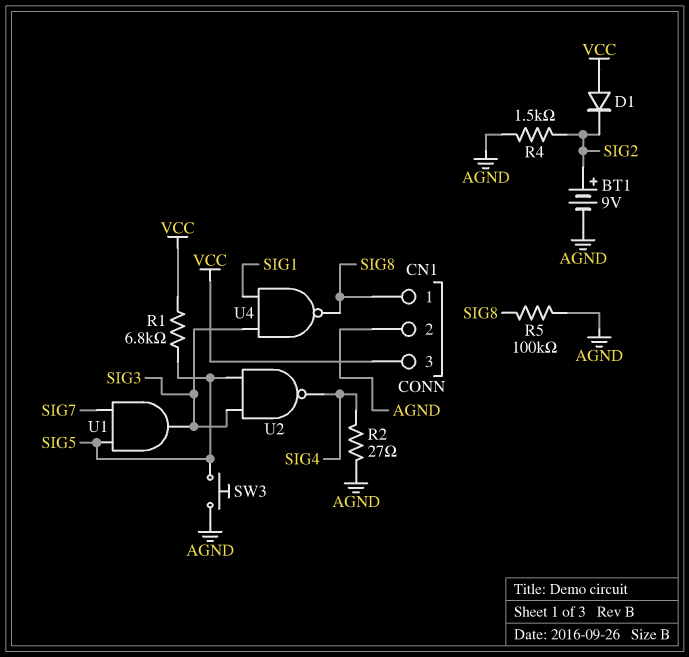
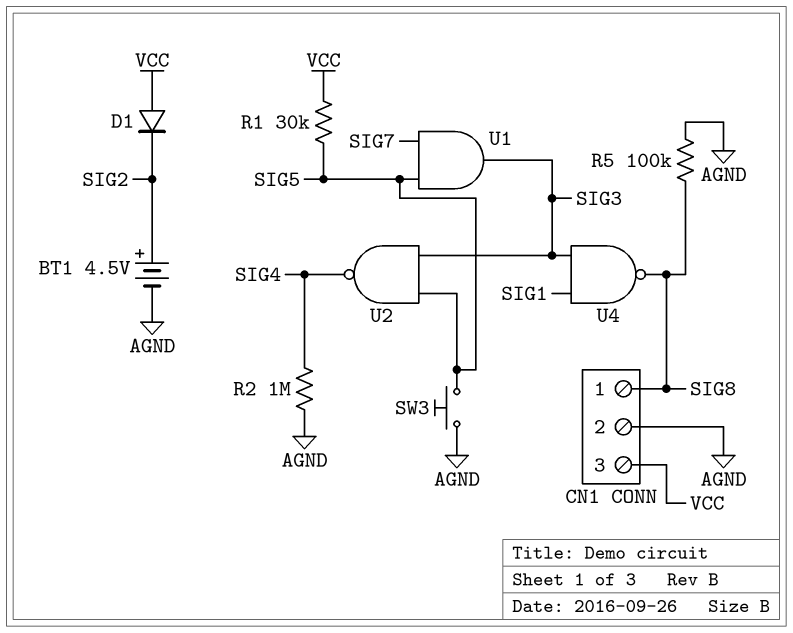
BT1: 9V (plus SIG2, minus AGND) -> 4.5V (plus SIG2, minus AGND)
R1: 6.8k (SIG5, VCC) -> 30k (SIG5, VCC)
R2: 27 (AGND, SIG4) -> 1M (AGND, SIG4)
R4: 1.5k (AGND, SIG2) -> none

